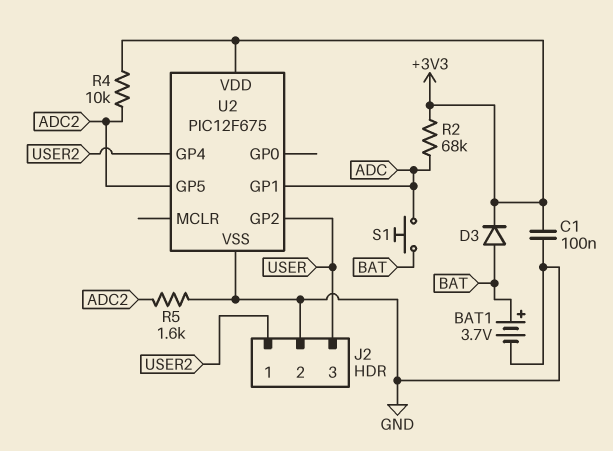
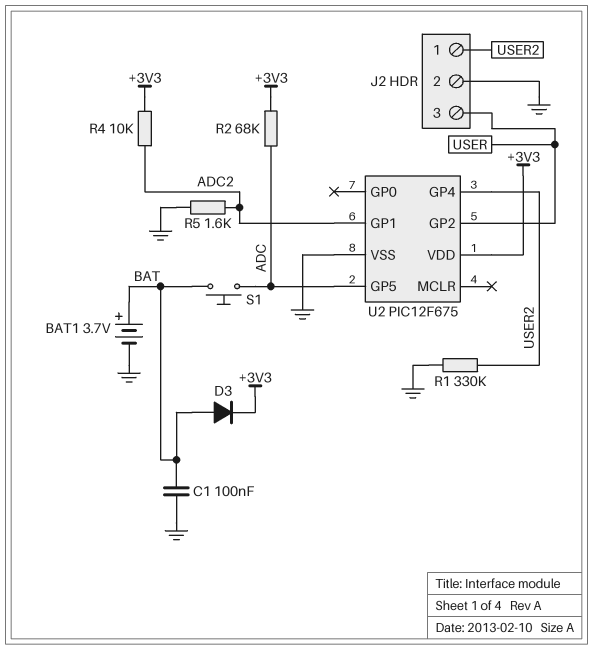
C1: 100nF (+3V3, GND) -> 100nF (BAT, GND)
R1: none -> 330k (GND, USER2)
U2 pin GP1: ADC -> ADC2
U2 pin GP5: ADC2 -> ADC

